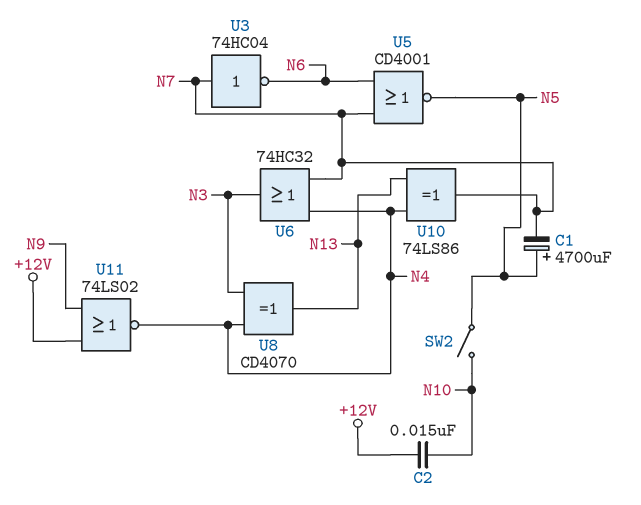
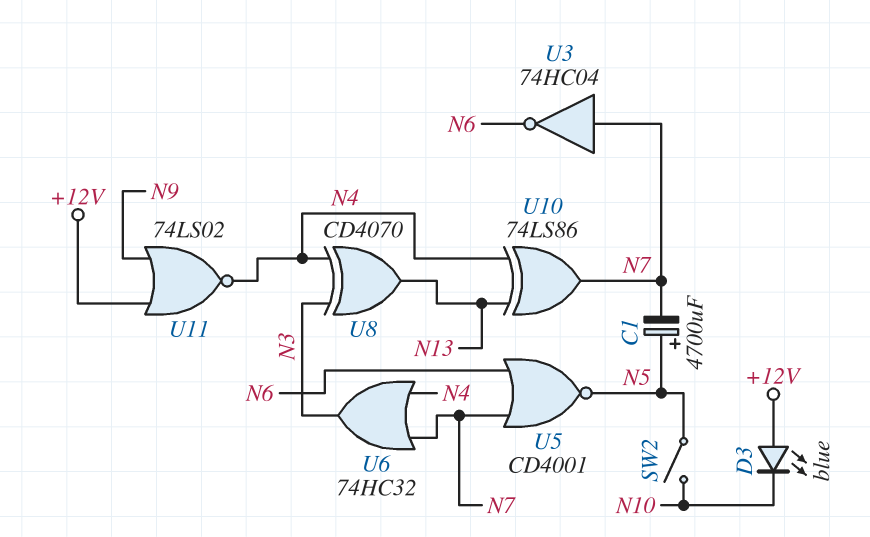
C2: 15nF (+12V, N10) -> none
D3: none -> LED blue (A +12V, K N10)

